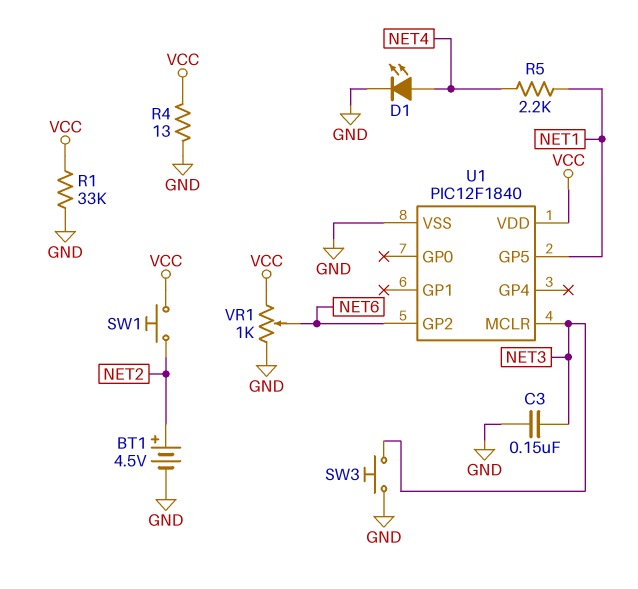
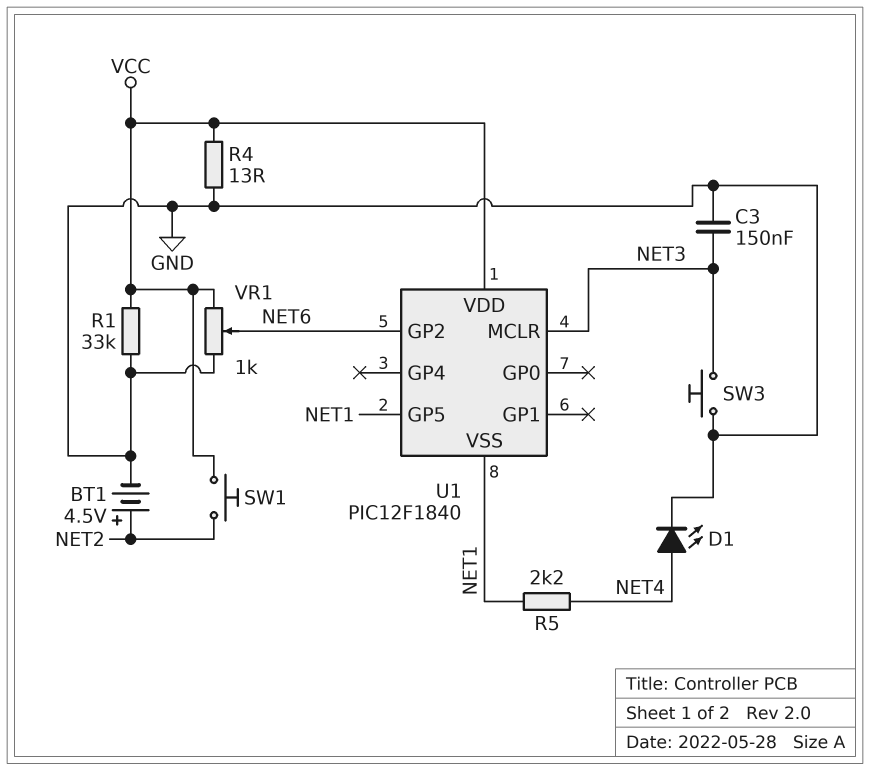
U1 pin VSS: GND -> NET1

